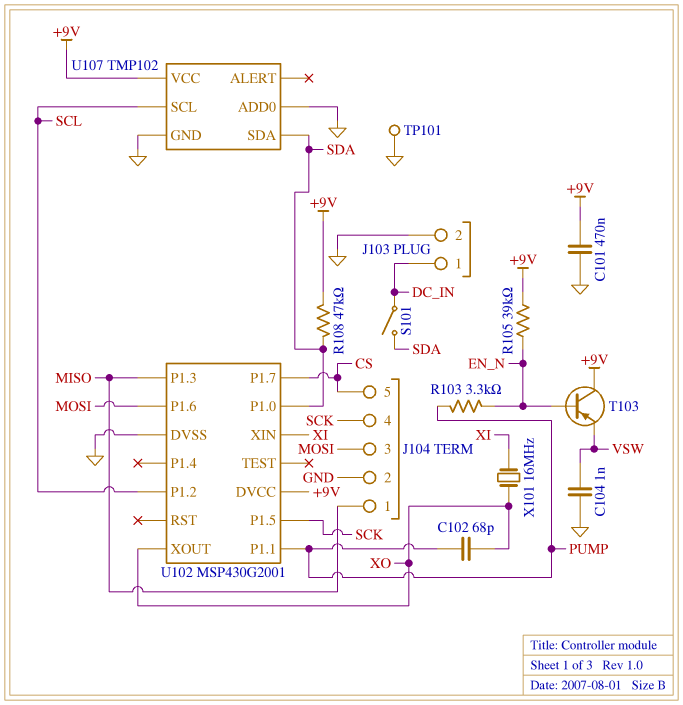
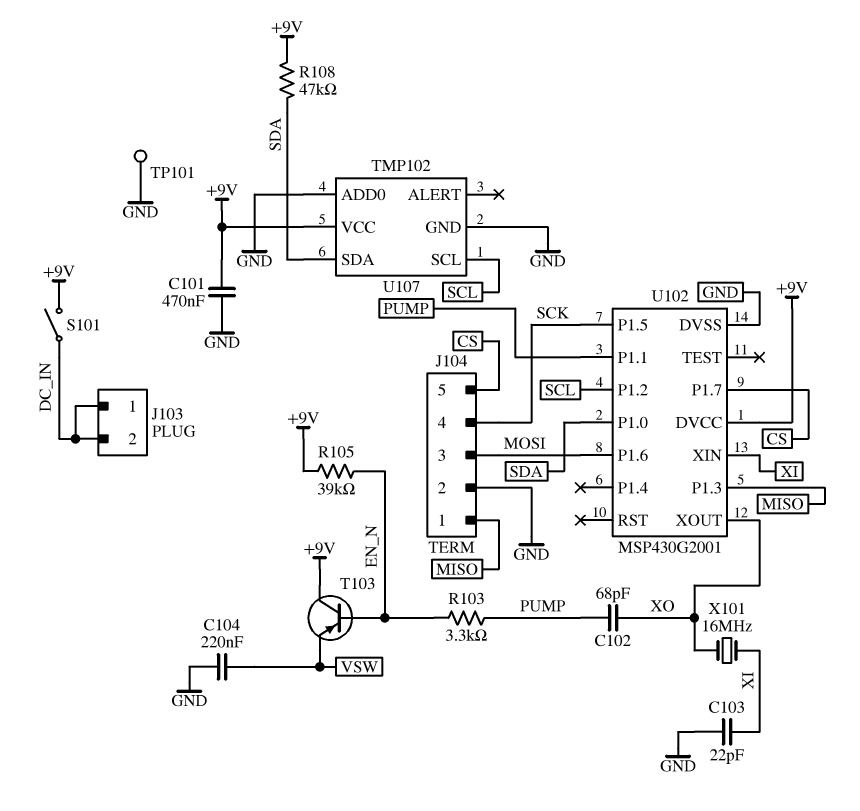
C103: none -> 22pF (GND, XI)
C104: 1nF (GND, VSW) -> 220nF (GND, VSW)
J103 pin 2: GND -> DC_IN
S101: switch (DC_IN, SDA) -> switch (+9V, DC_IN)

